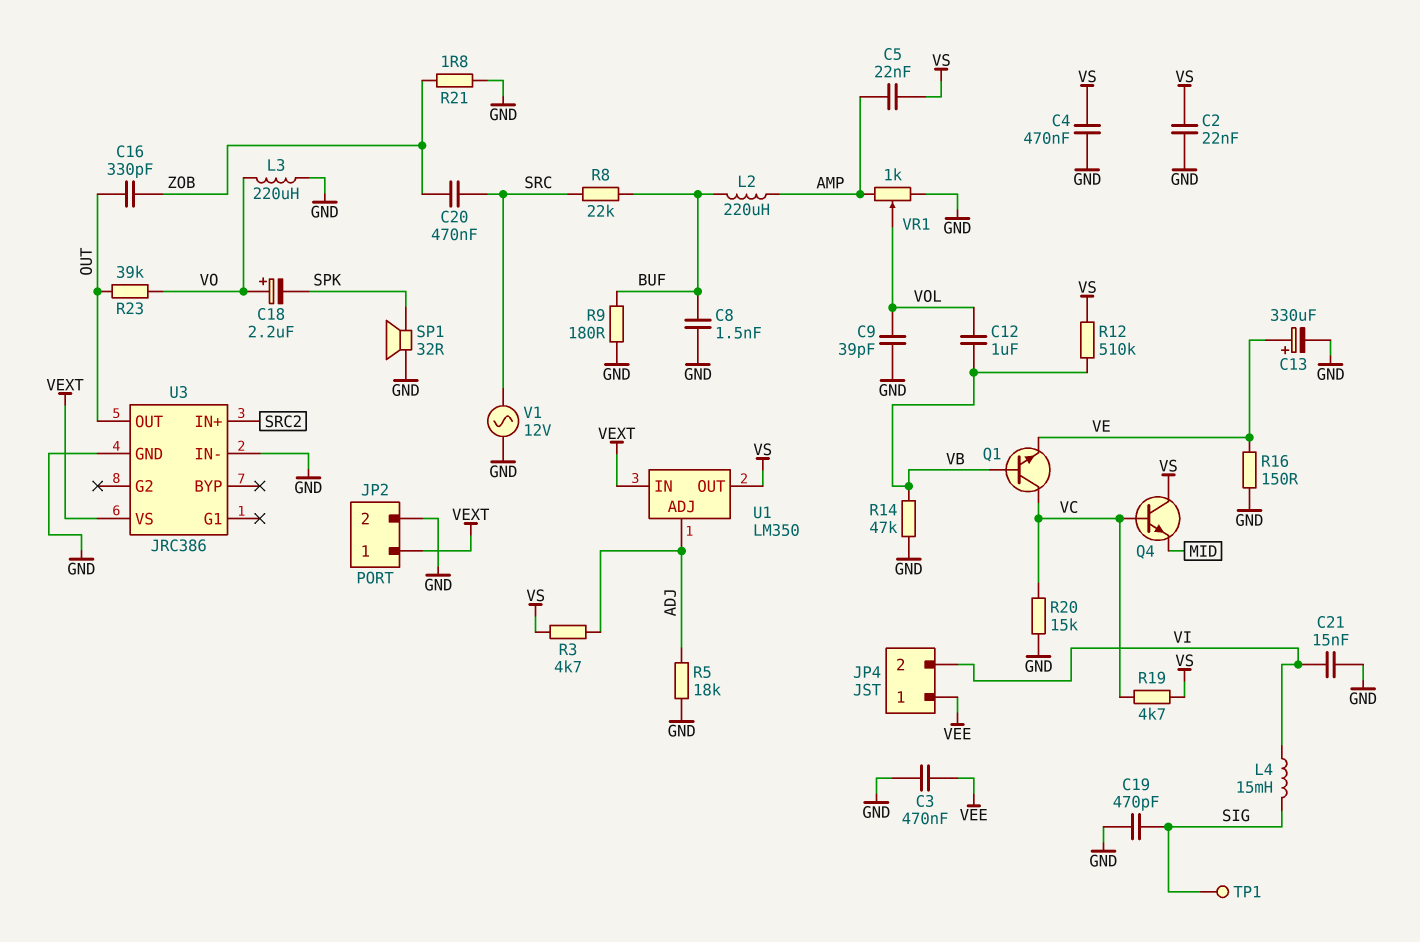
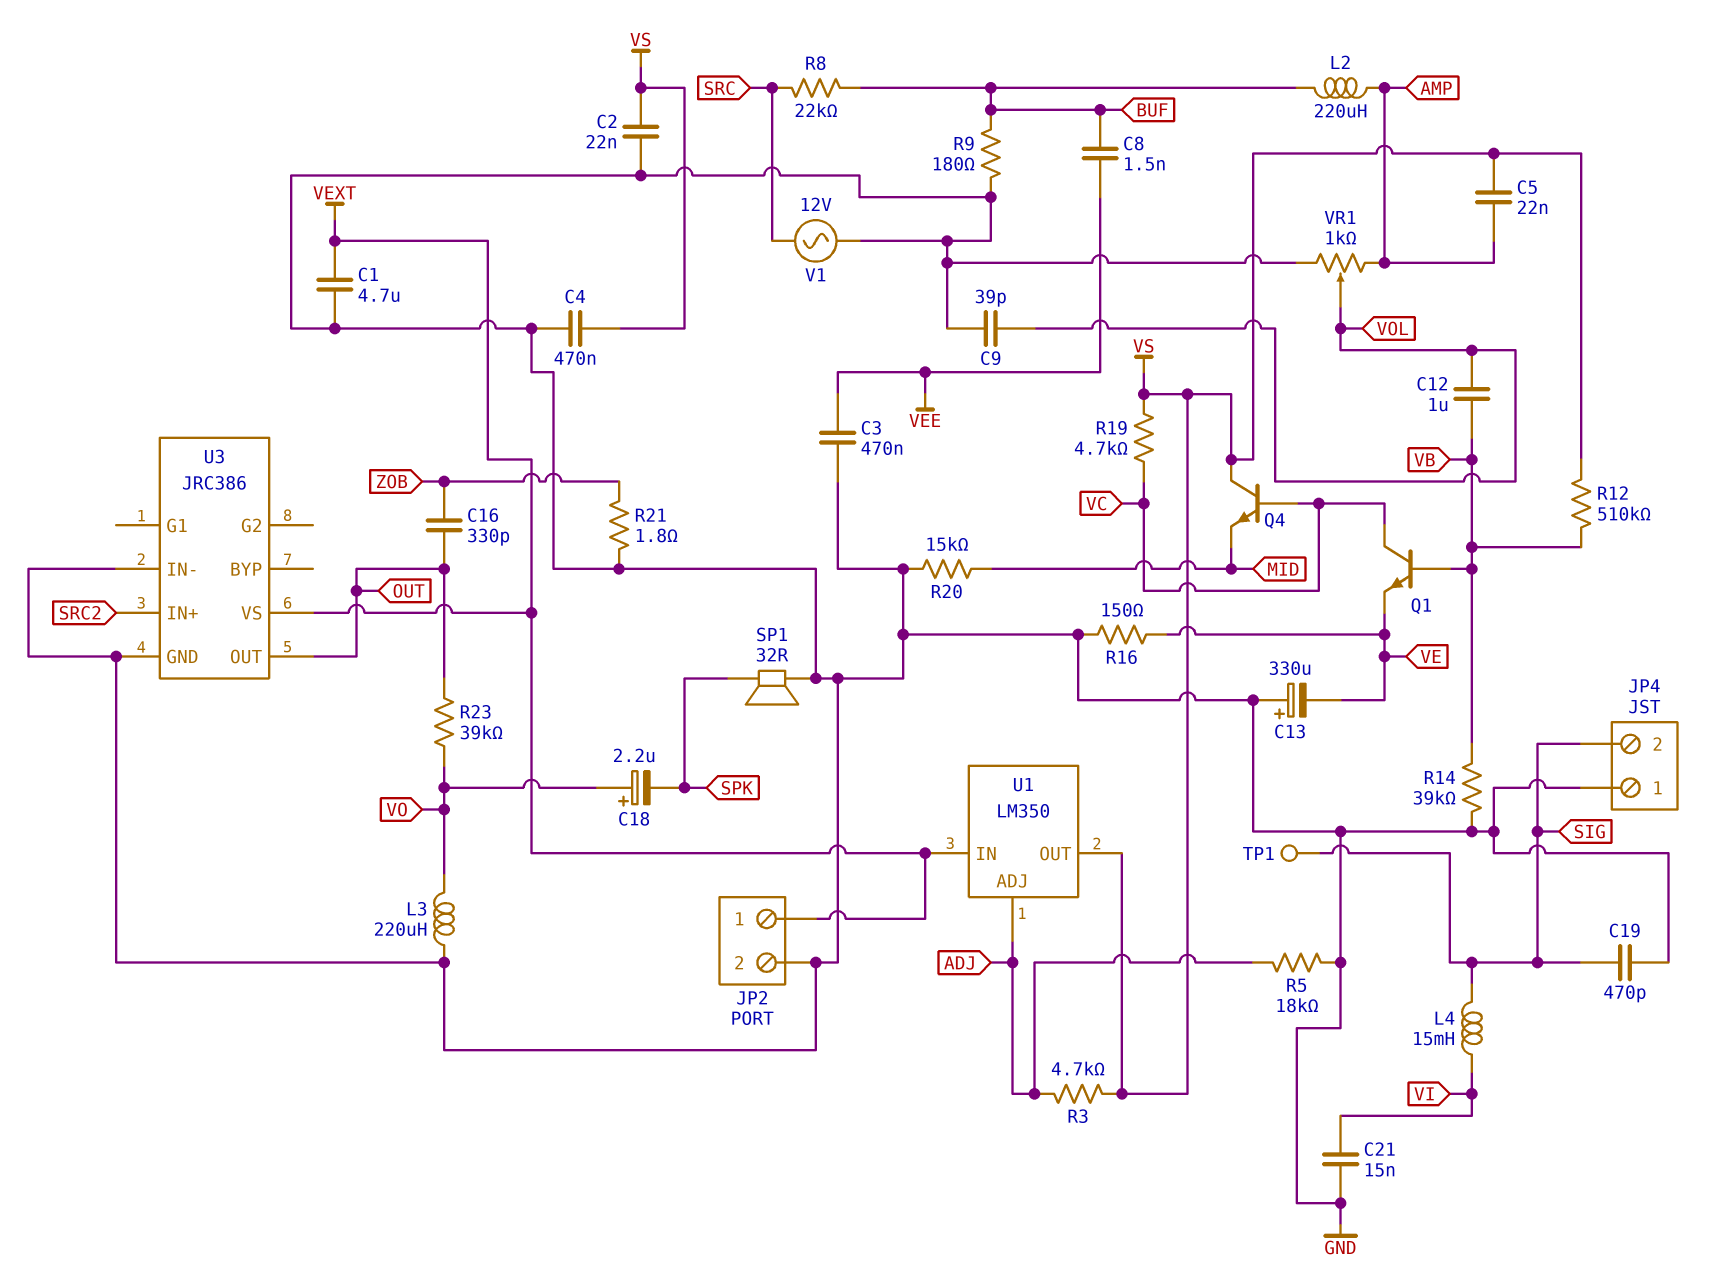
C1: none -> 4.7uF (GND, VEXT)
C8: 1.5nF (BUF, GND) -> 1.5nF (BUF, VEE)
C13: 330uF (plus VE, minus GND) -> 330uF (plus GND, minus VE)
C20: 470nF (SRC, ZOB) -> none
JP4 pin 1: VEE -> GND
JP4 pin 2: VI -> SIG
R14: 47k (GND, VB) -> 39k (GND, VB)
R20: 15k (GND, VC) -> 15k (GND, MID)

